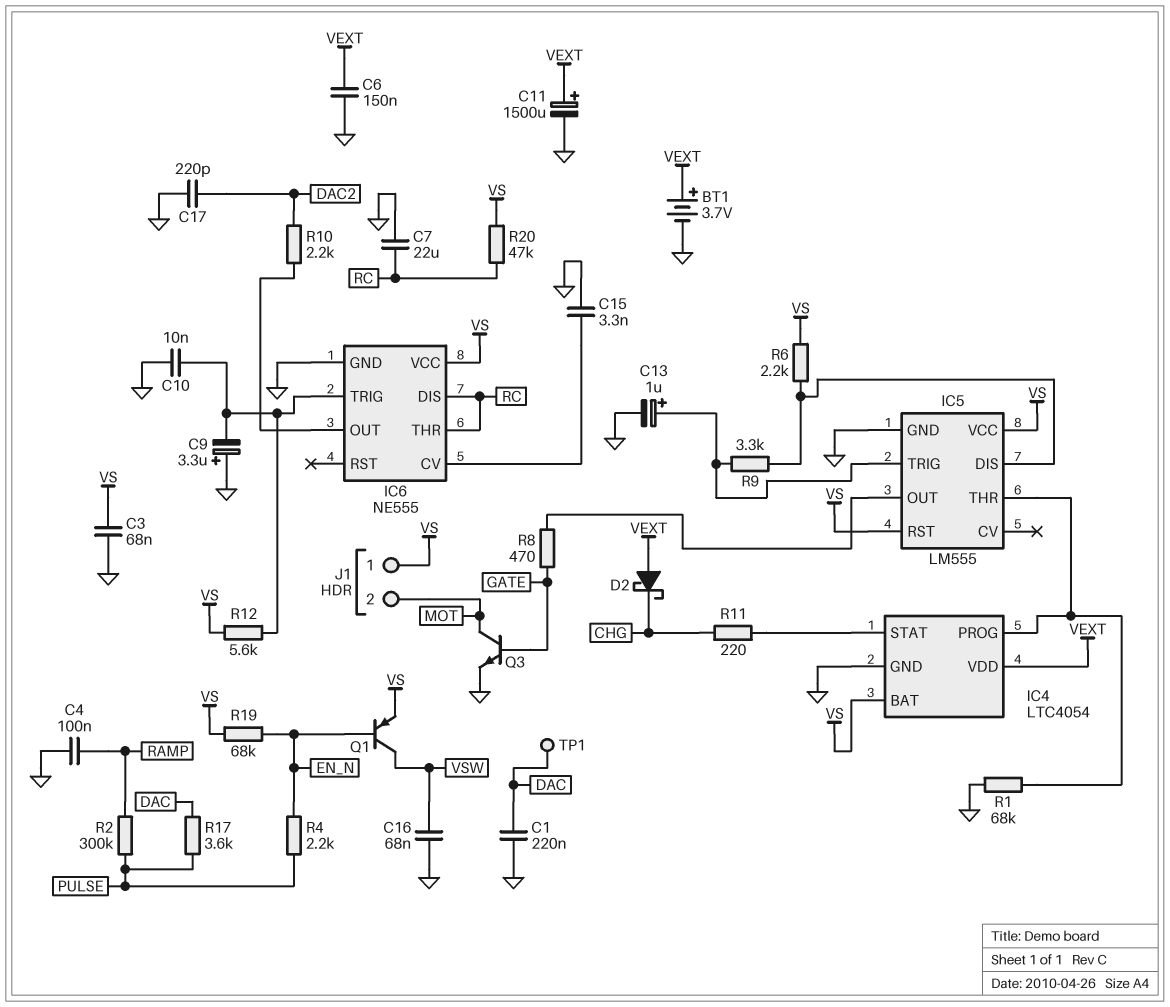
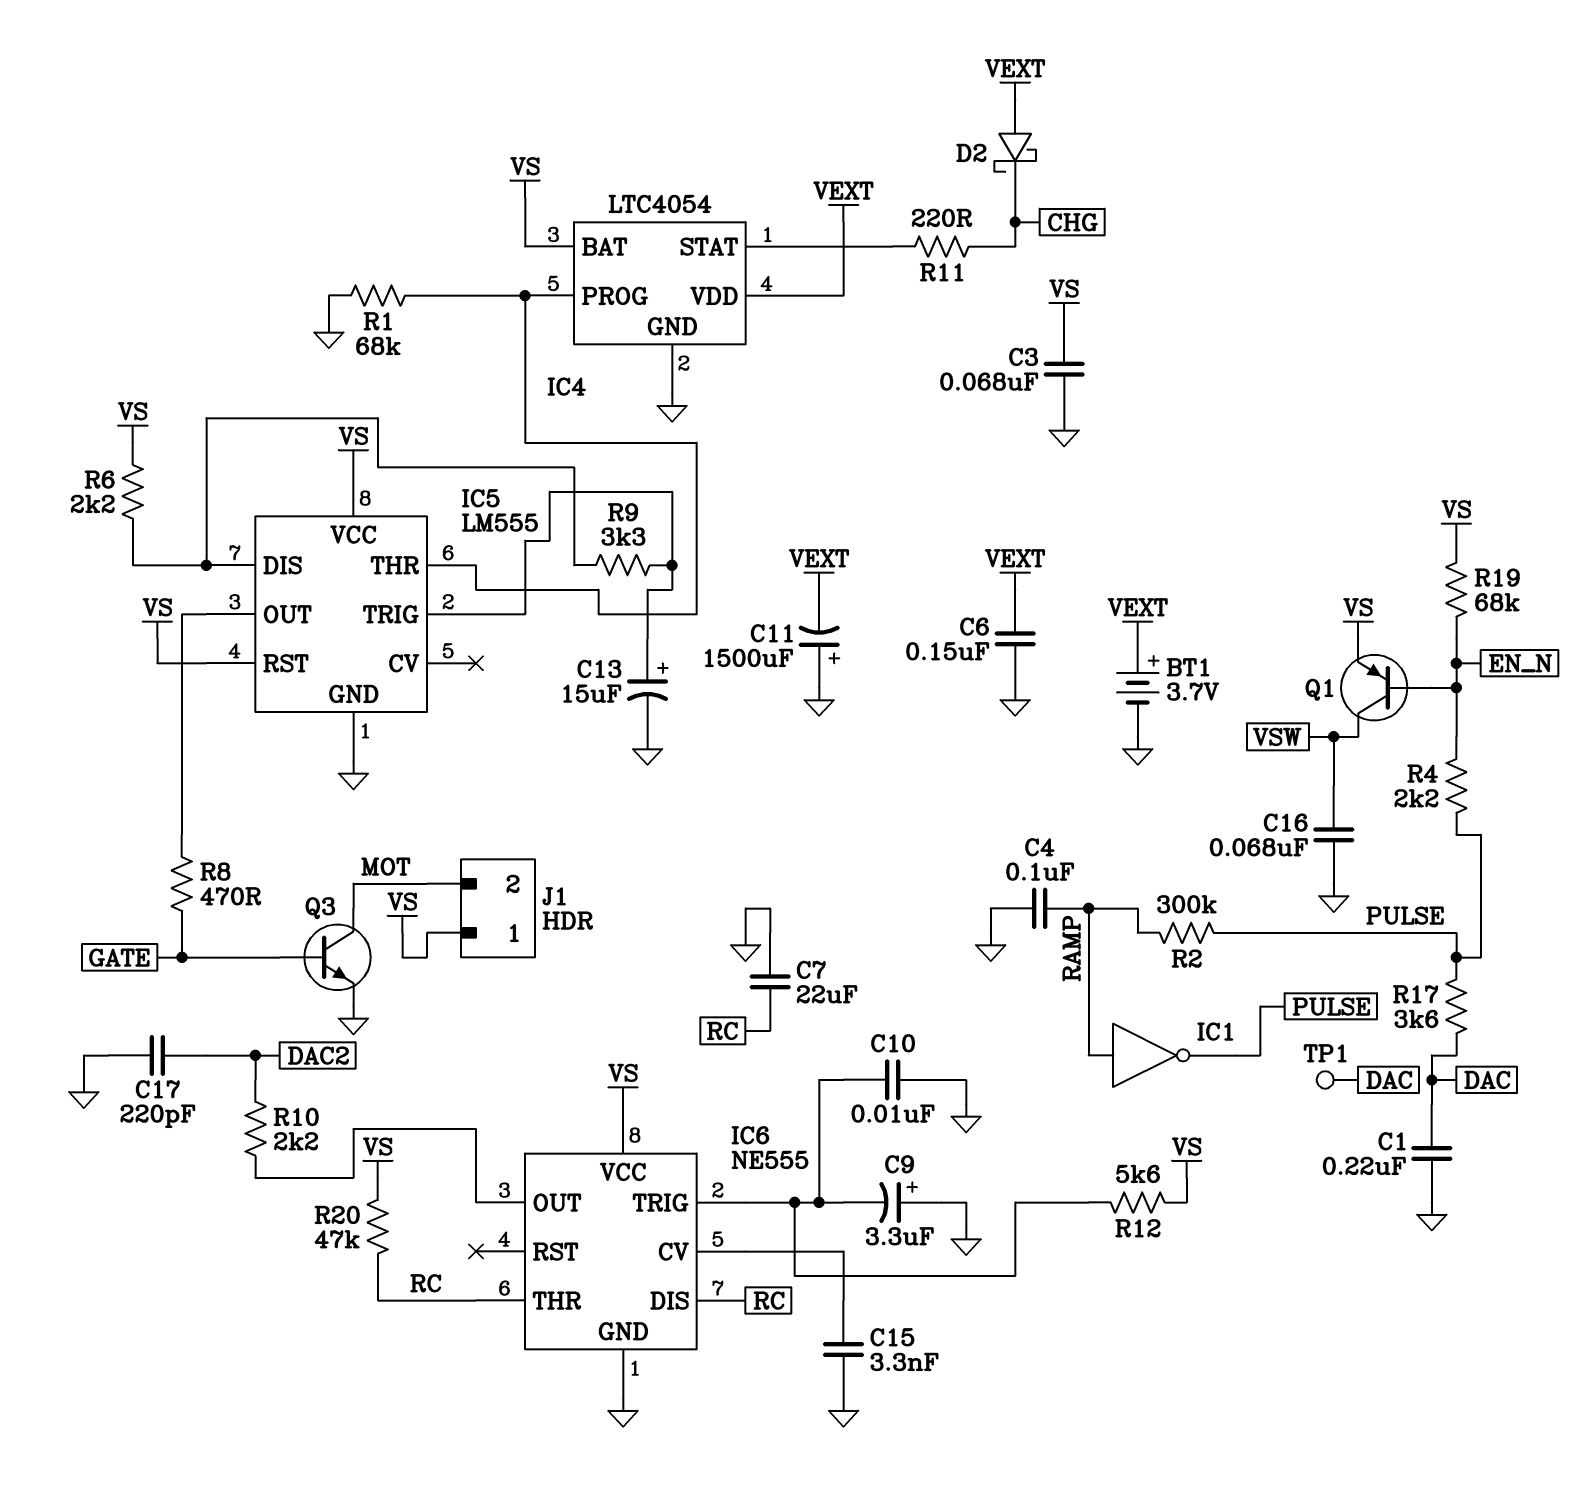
C11: 1500uF (plus VEXT, minus GND) -> 1500uF (plus GND, minus VEXT)
C13: 1uF (plus IC5/TRIG, minus GND) -> 15uF (plus IC5/TRIG, minus GND)
IC1: none -> NOT (in RAMP, out PULSE)

